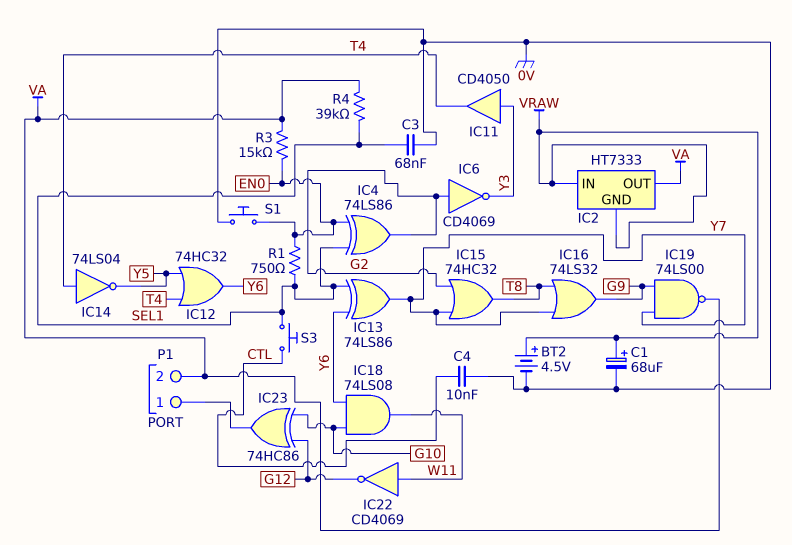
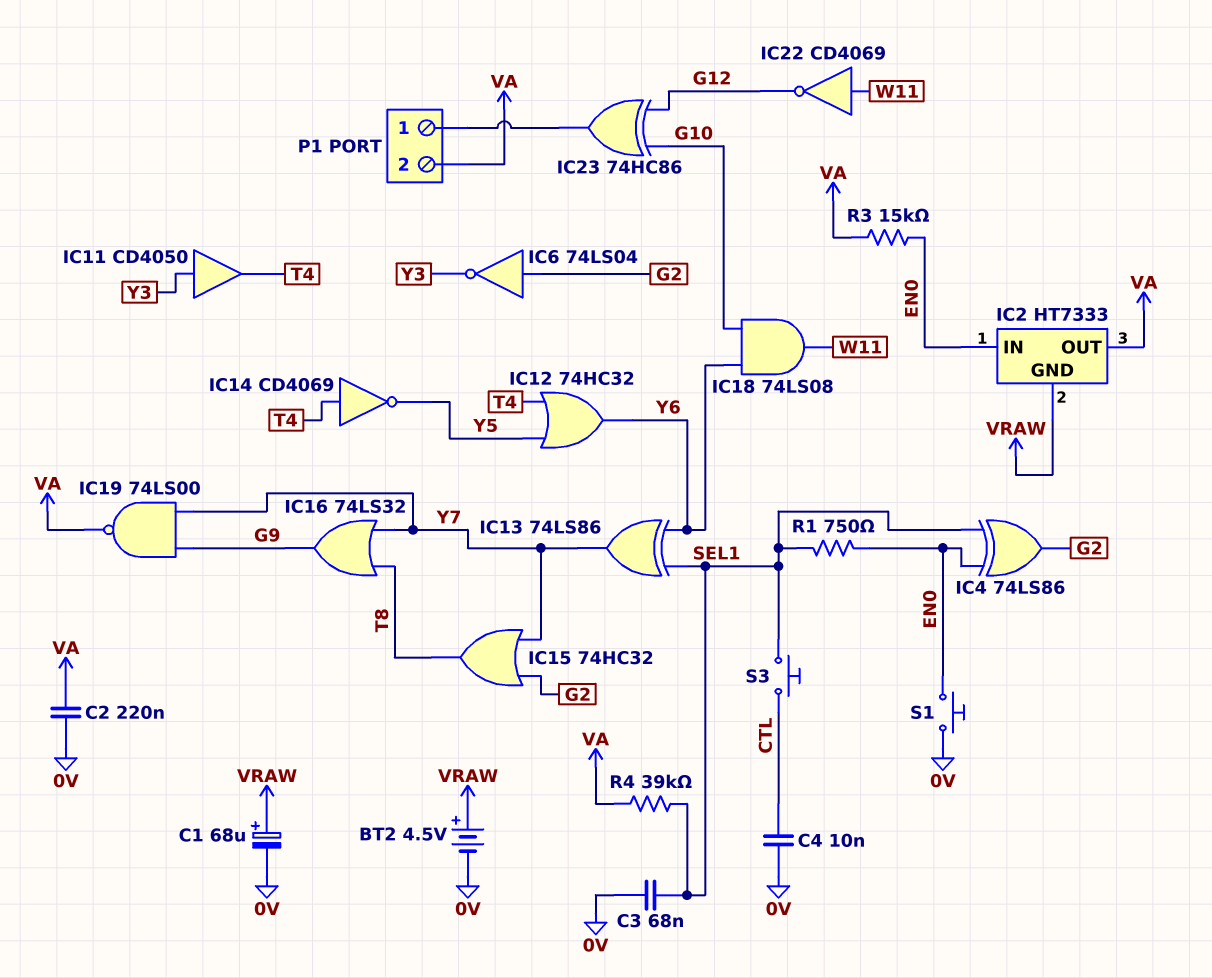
C2: none -> 220nF (0V, VA)
IC2 pin IN: VRAW -> EN0
IC6: NOT CD4069 (in G2, out Y3) -> NOT 74LS04 (in G2, out Y3)
IC14: NOT 74LS04 (in T4, out Y5) -> NOT CD4069 (in T4, out Y5)

